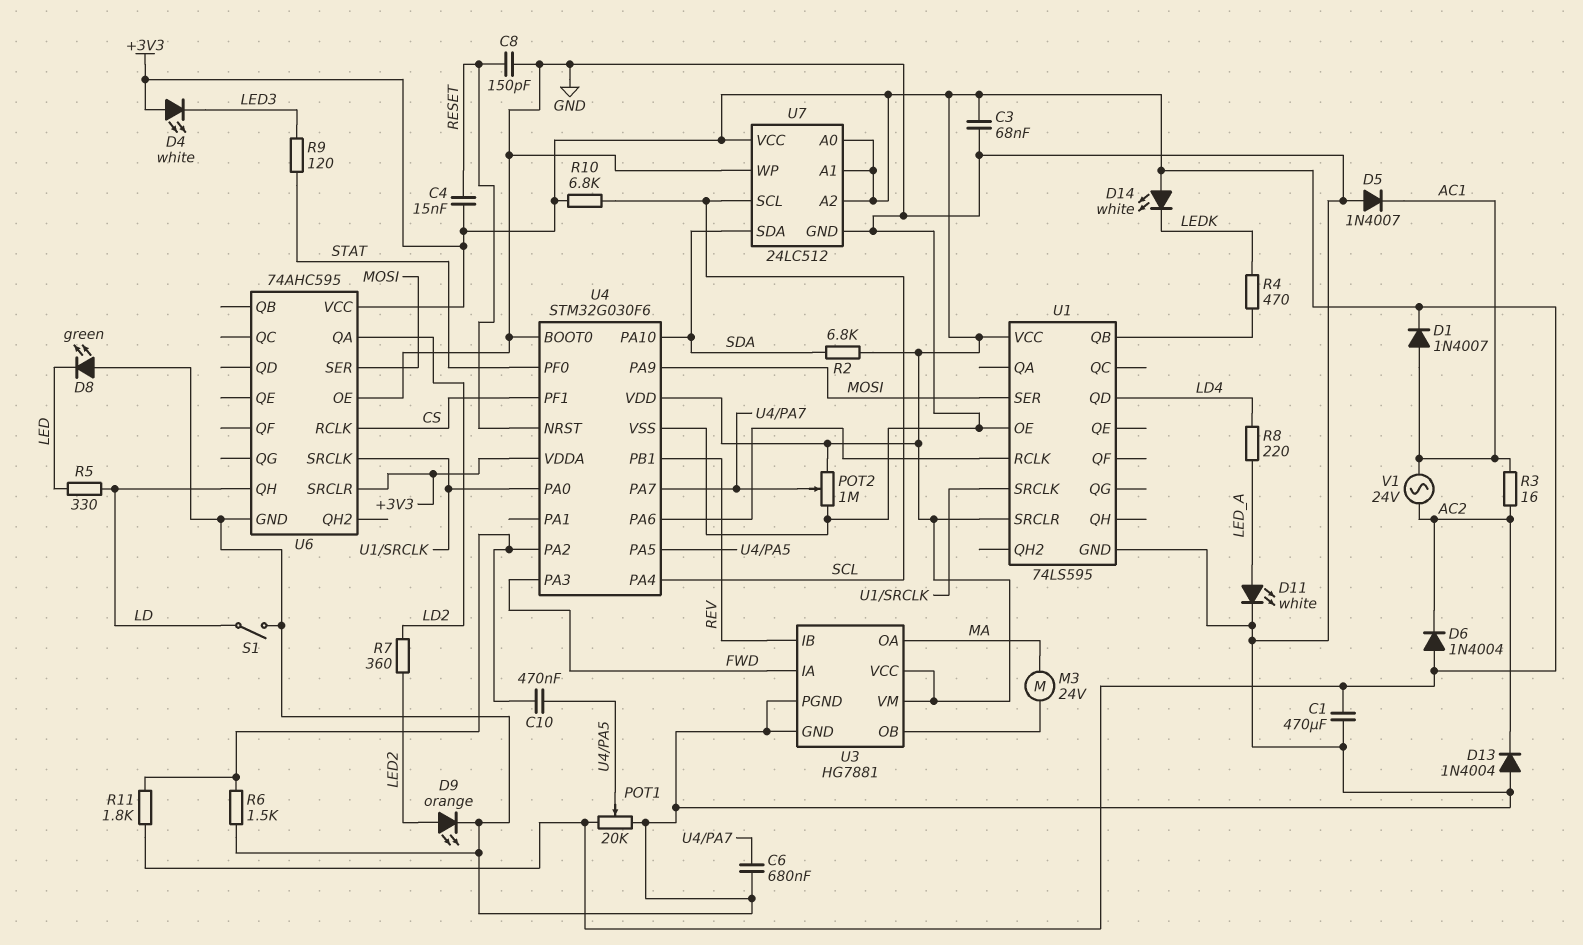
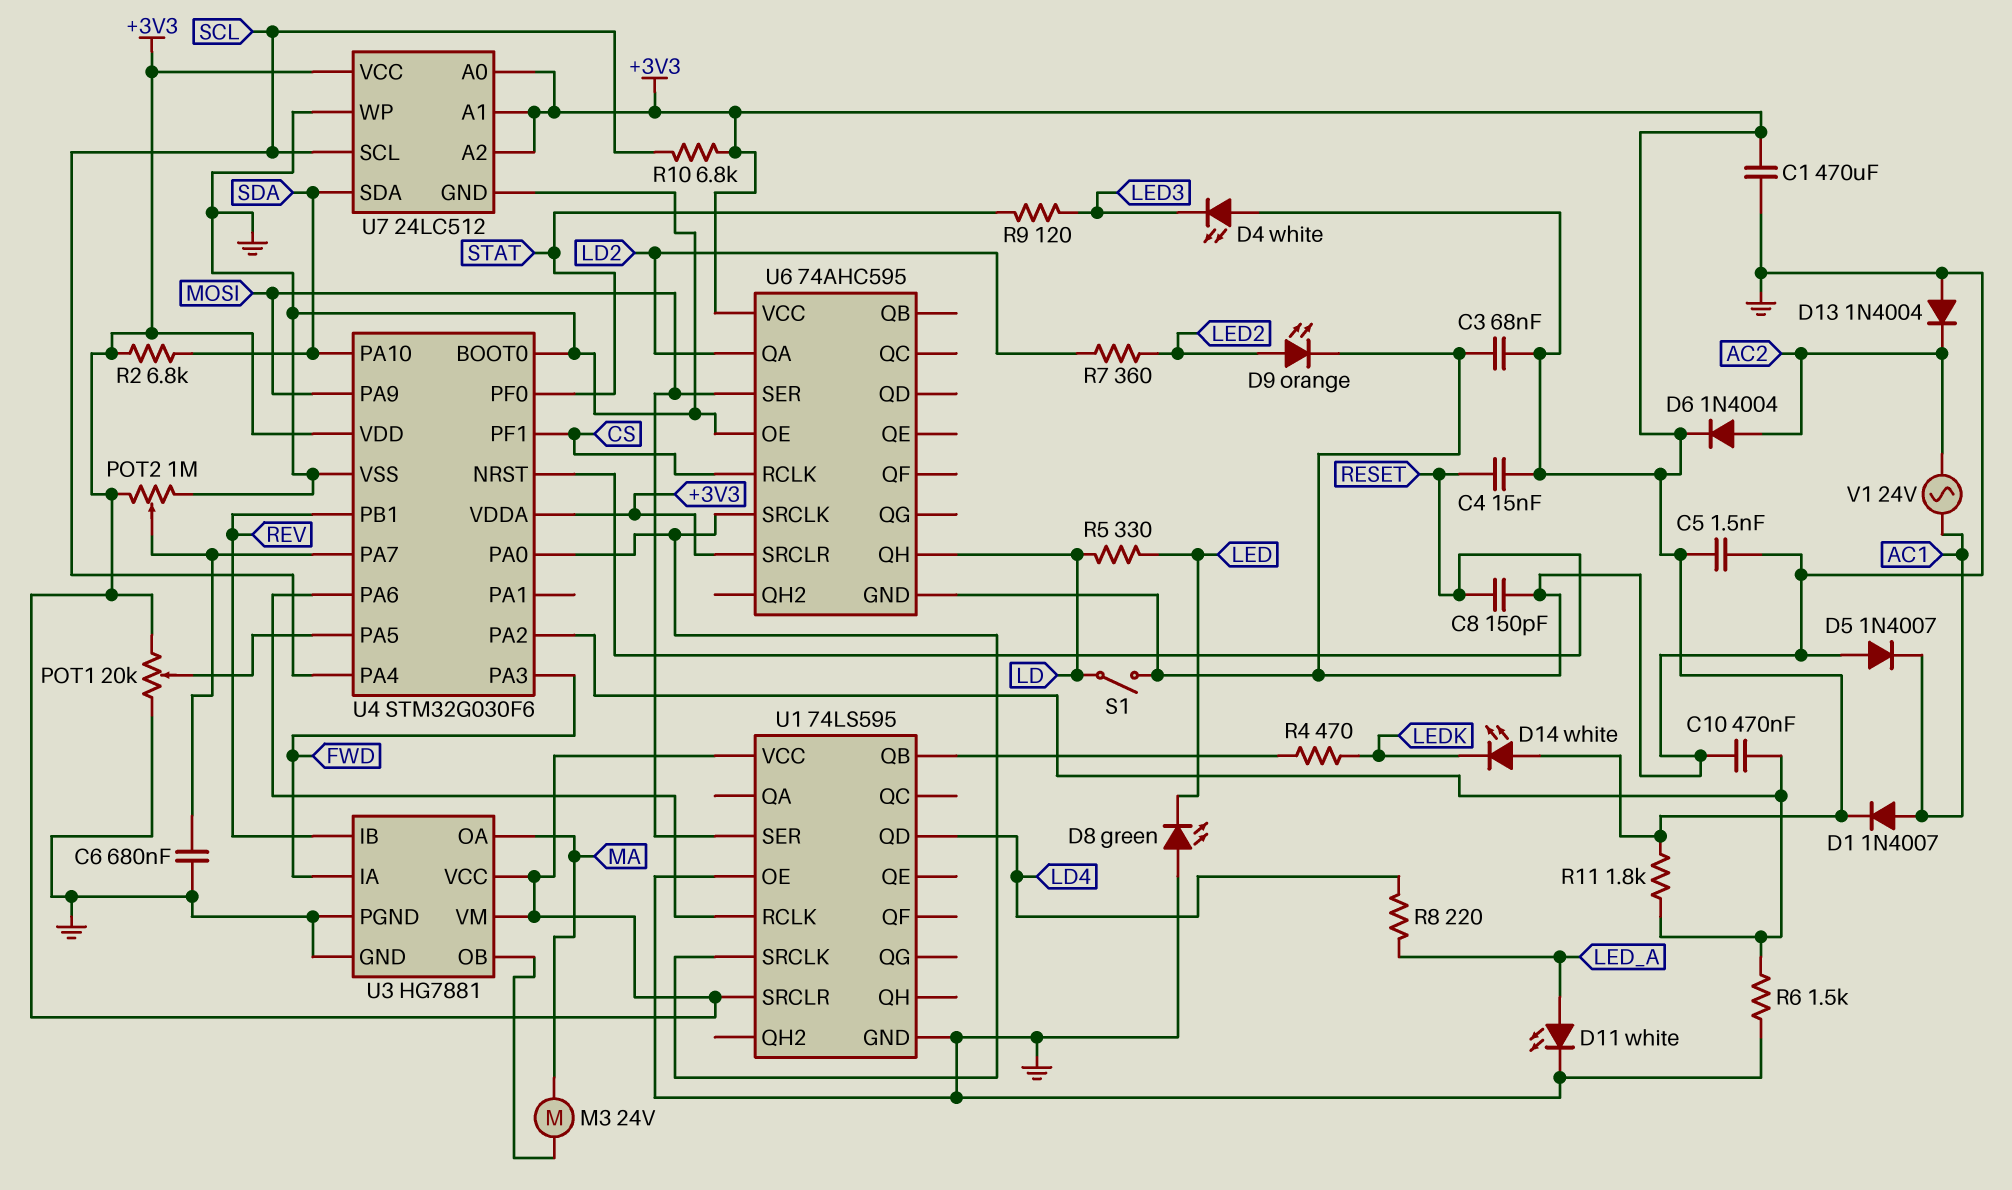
C5: none -> 1.5nF (+3V3, GND)
C10: 470nF (U4/PA2, U4/PA5) -> 470nF (GND, U4/PA2)
D6: diode 1N4004 (A +3V3, K AC2) -> diode 1N4004 (A AC2, K +3V3)
R3: 16 (AC1, AC2) -> none

